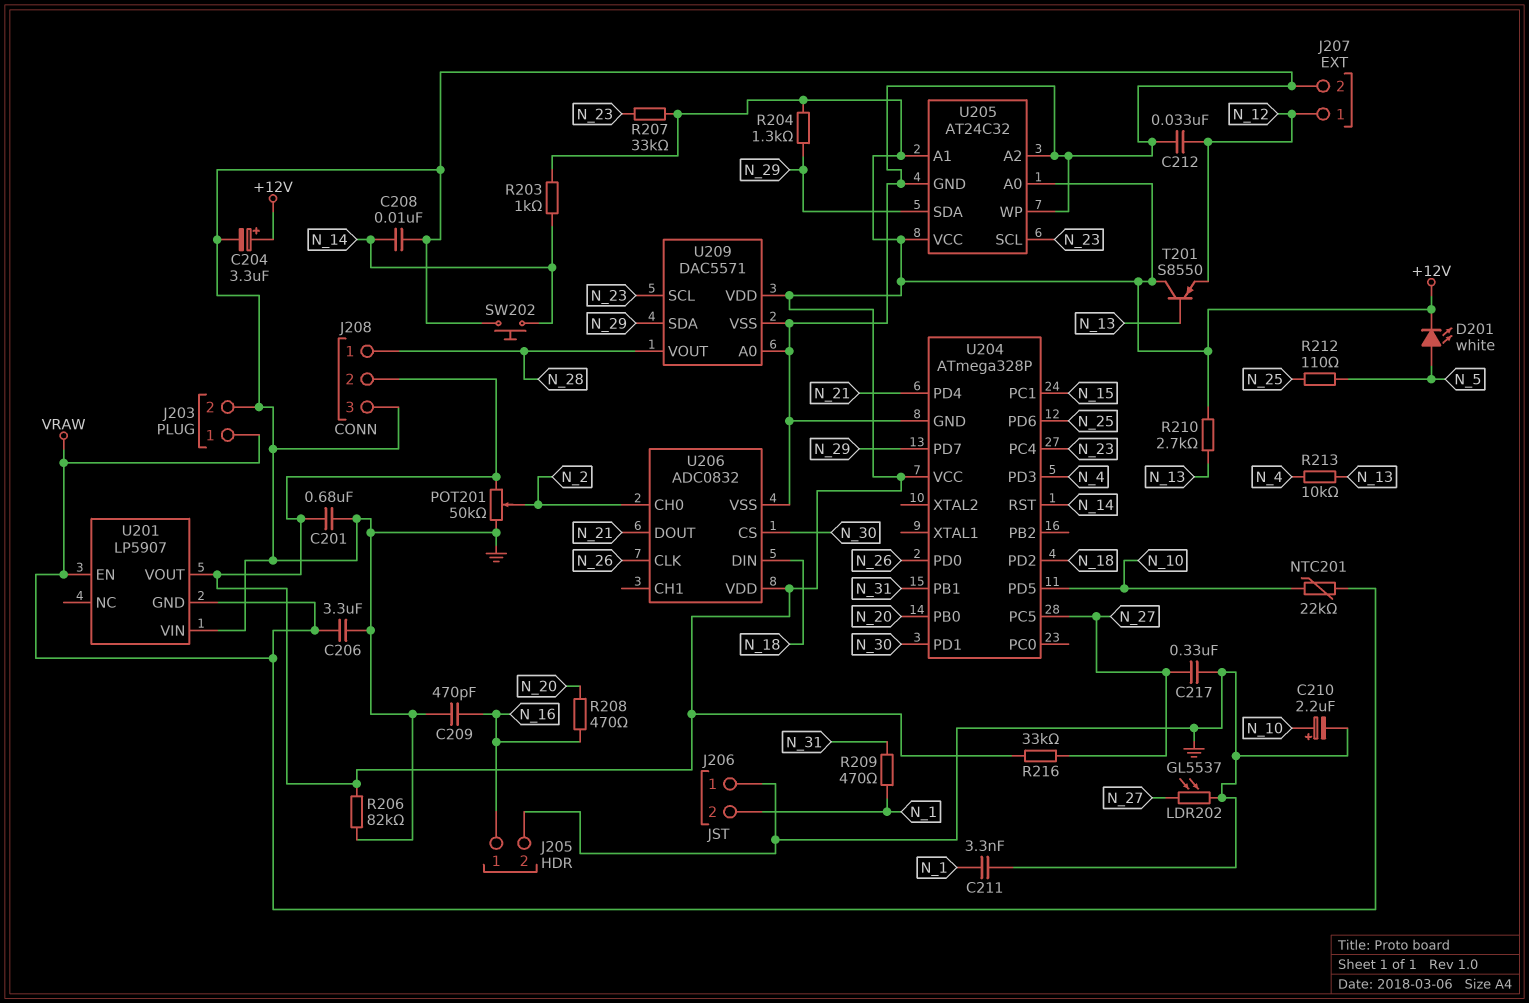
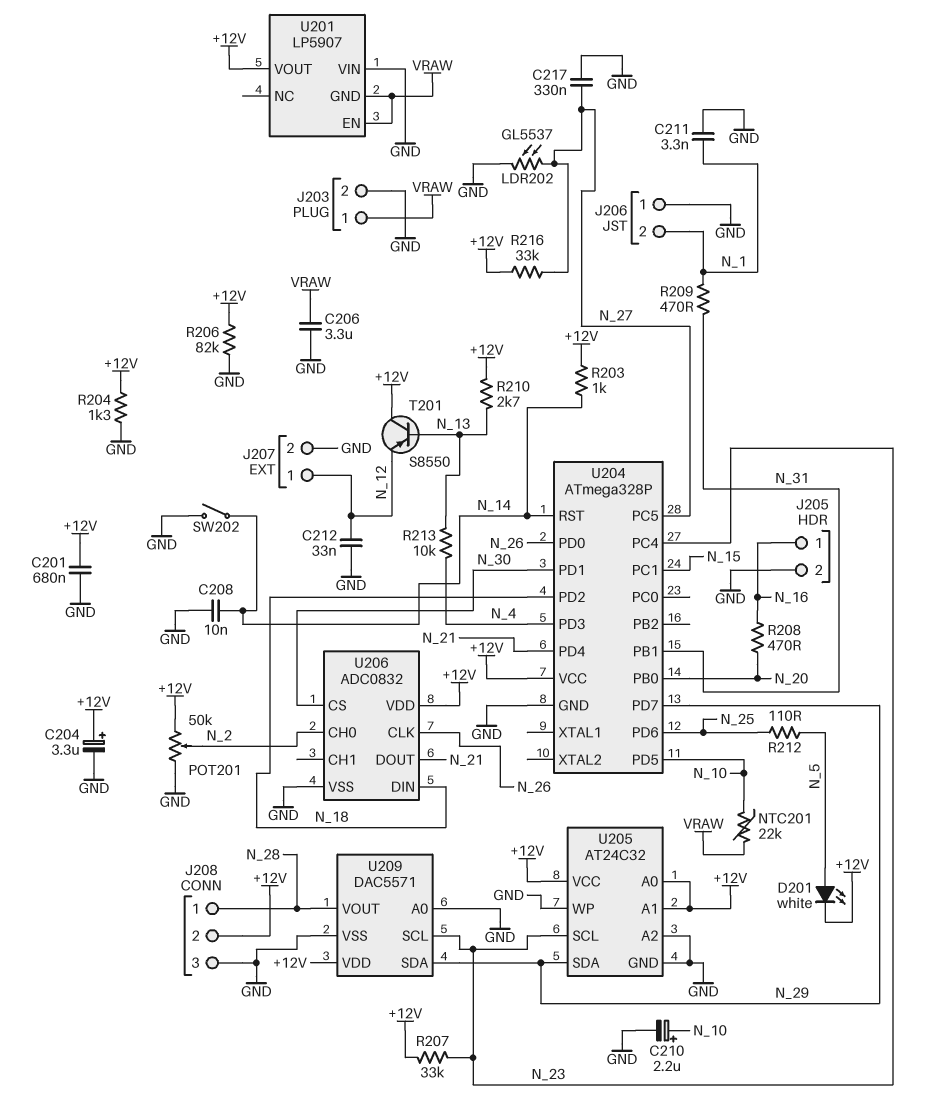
C209: 470pF (GND, N_16) -> none
R204: 1.3k (+12V, N_29) -> 1.3k (+12V, GND)
SW202: button (GND, N_14) -> switch (GND, N_14)

